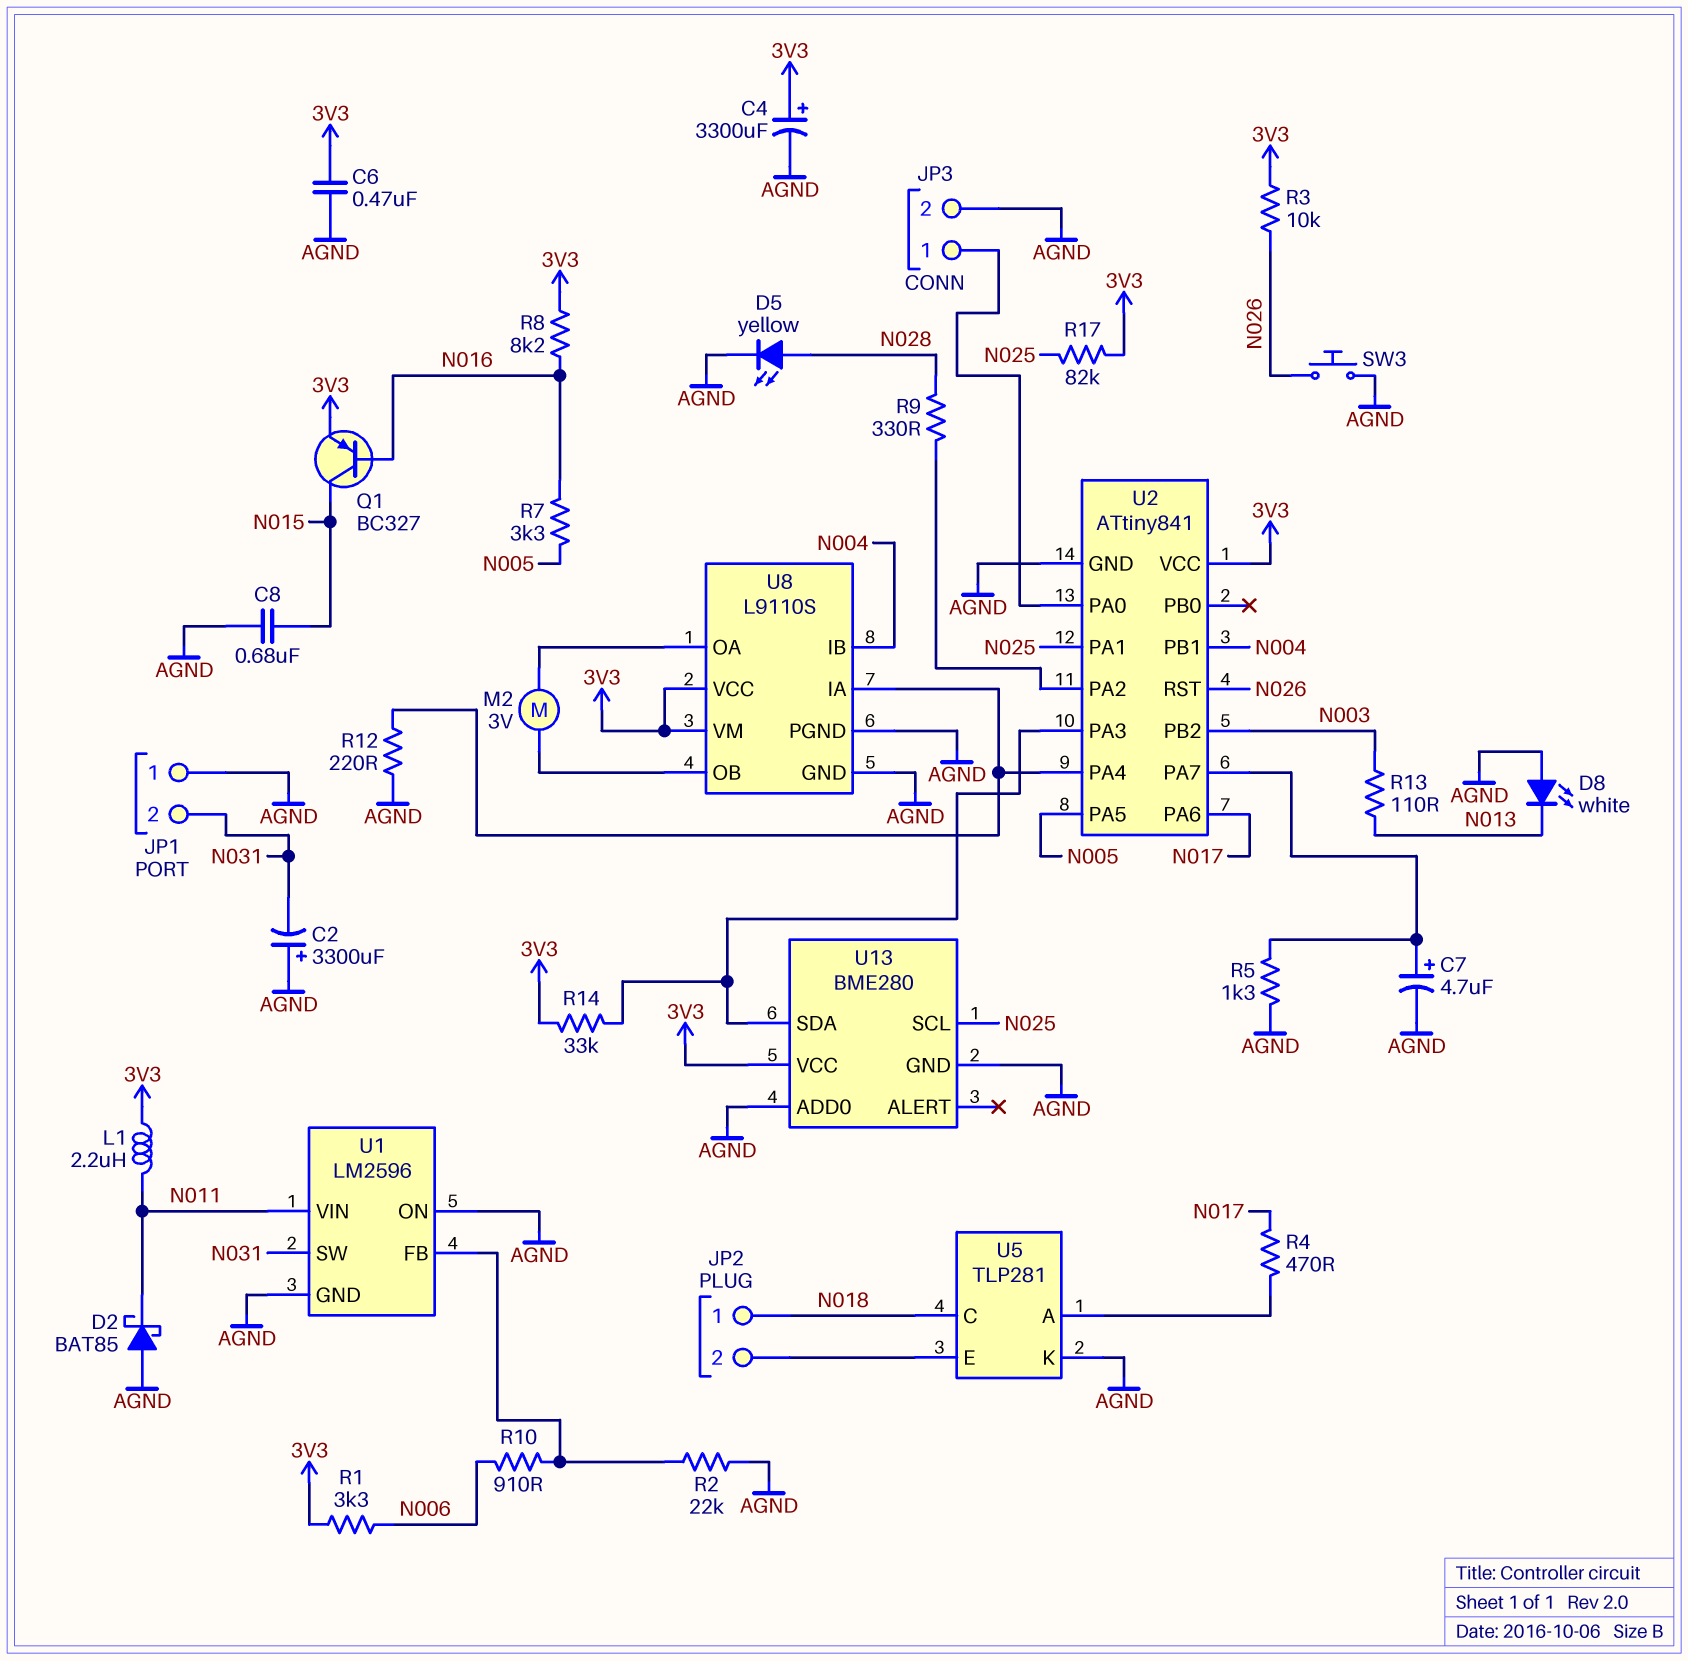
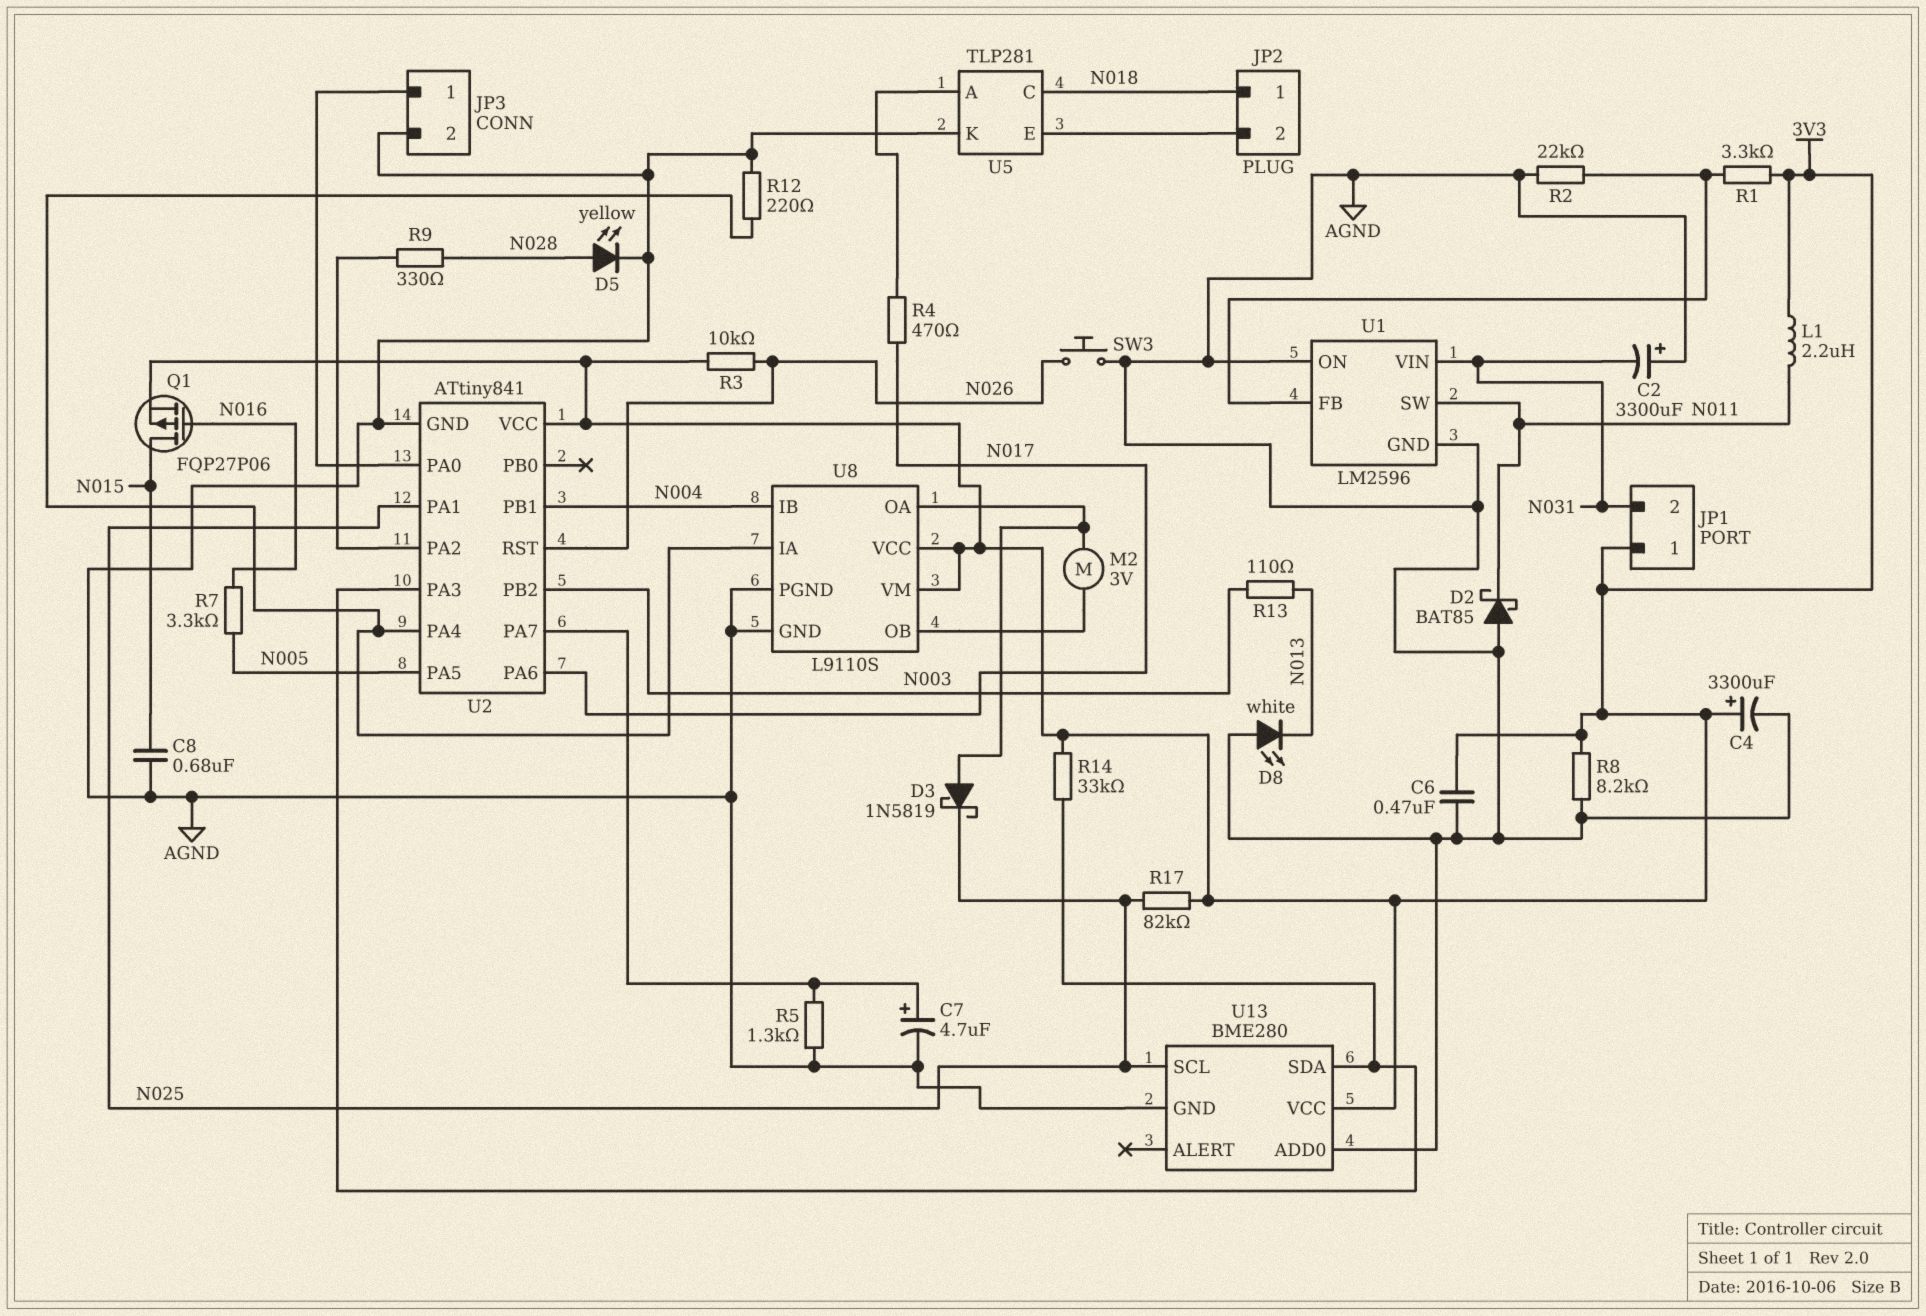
D3: none -> schottky 1N5819 (A U8/OA, K N025)
JP1 pin 1: AGND -> 3V3
Q1: PNP BC327 (B N016, C N015, E 3V3) -> PMOS FQP27P06 (G N016, D N015, S 3V3)
R1: 3.3k (3V3, N006) -> 3.3k (3V3, U1/FB)
R8: 8.2k (3V3, N016) -> 8.2k (3V3, AGND)
R10: 910 (N006, U1/FB) -> none
U1 pin SW: N031 -> N011
U1 pin VIN: N011 -> N031

